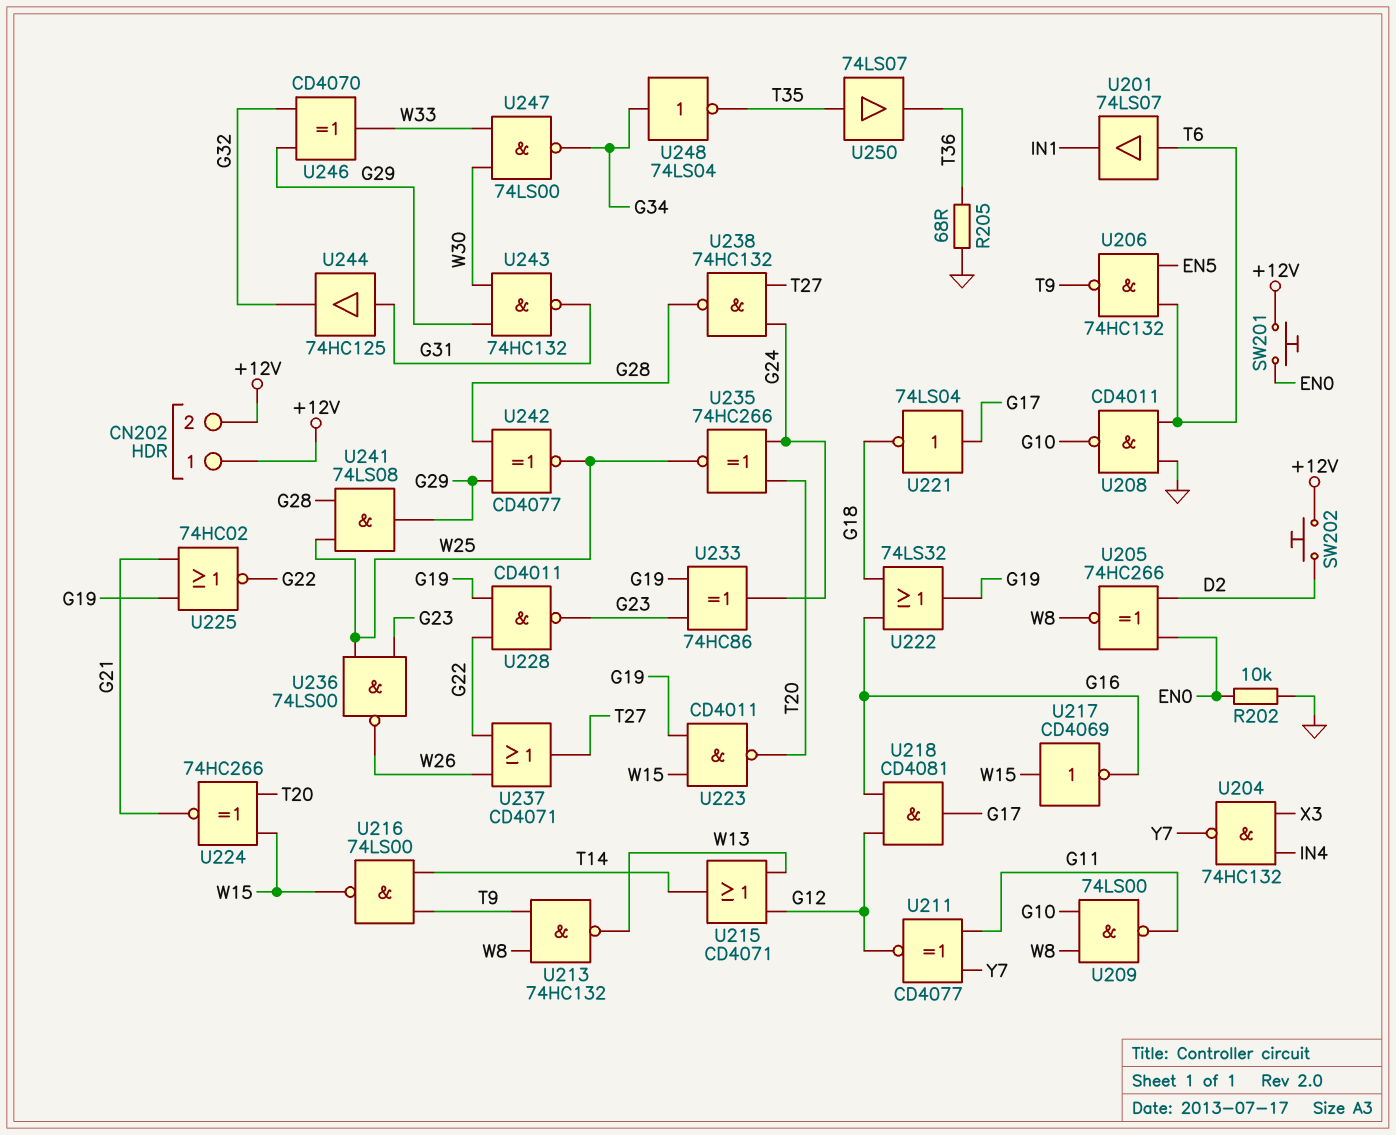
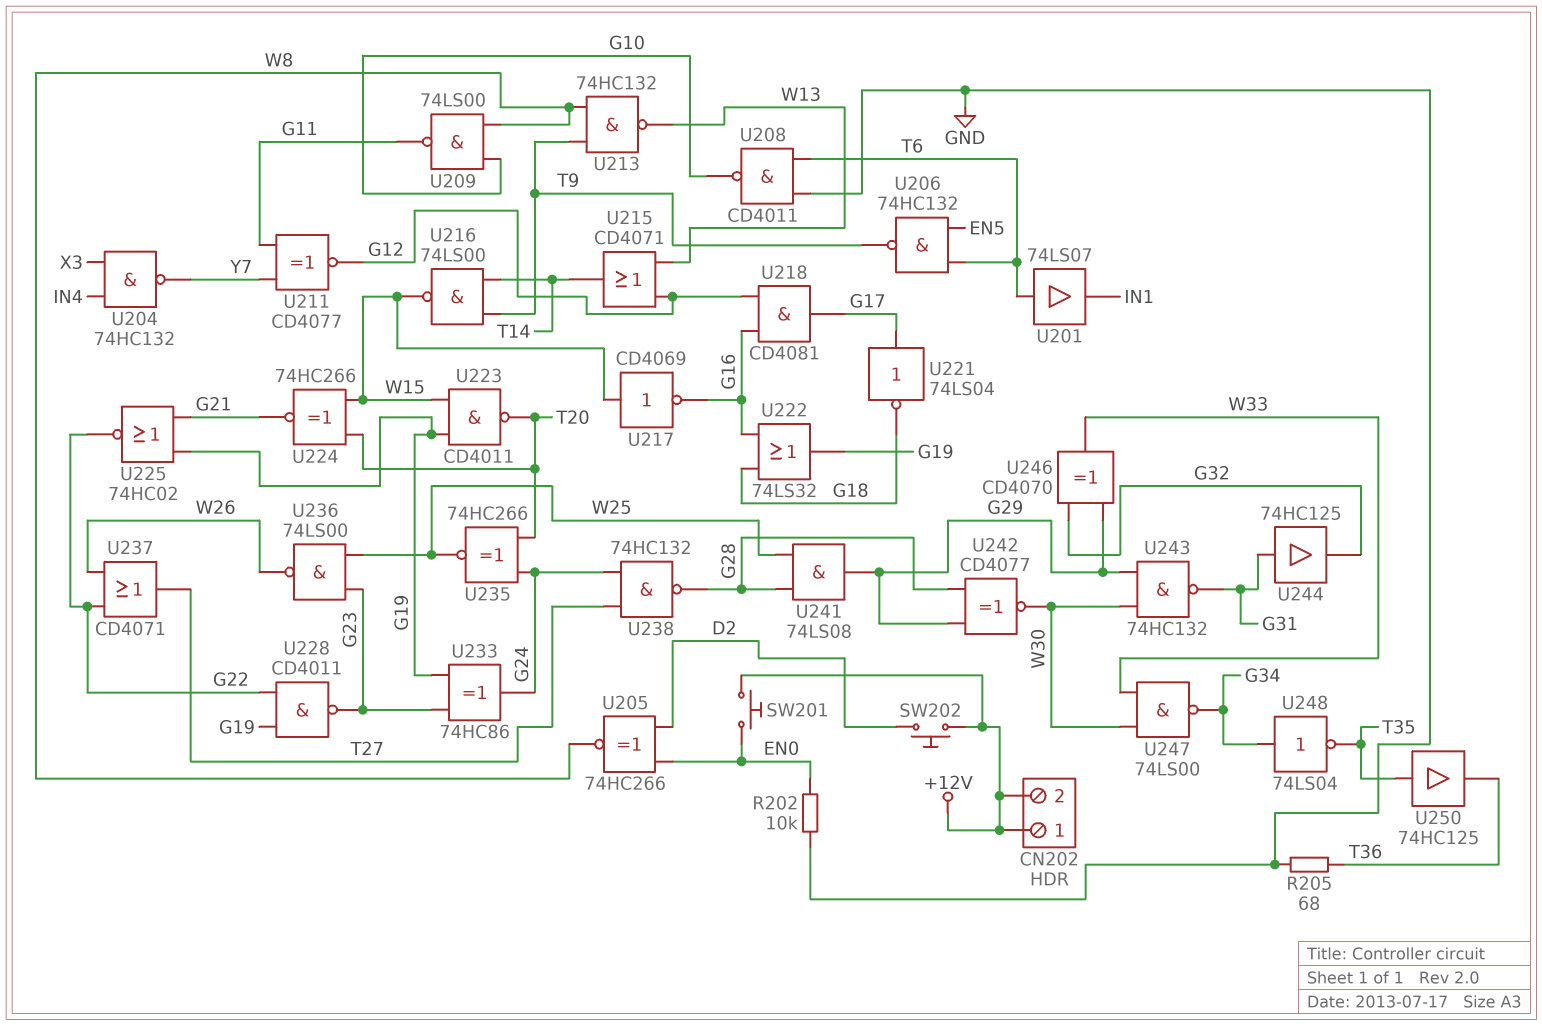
U242: XNOR CD4077 (in G28, in G29, out W25) -> XNOR CD4077 (in G28, in G29, out W30)
U250: buffer 74LS07 (in T35, out T36) -> buffer 74HC125 (in T35, out T36)

